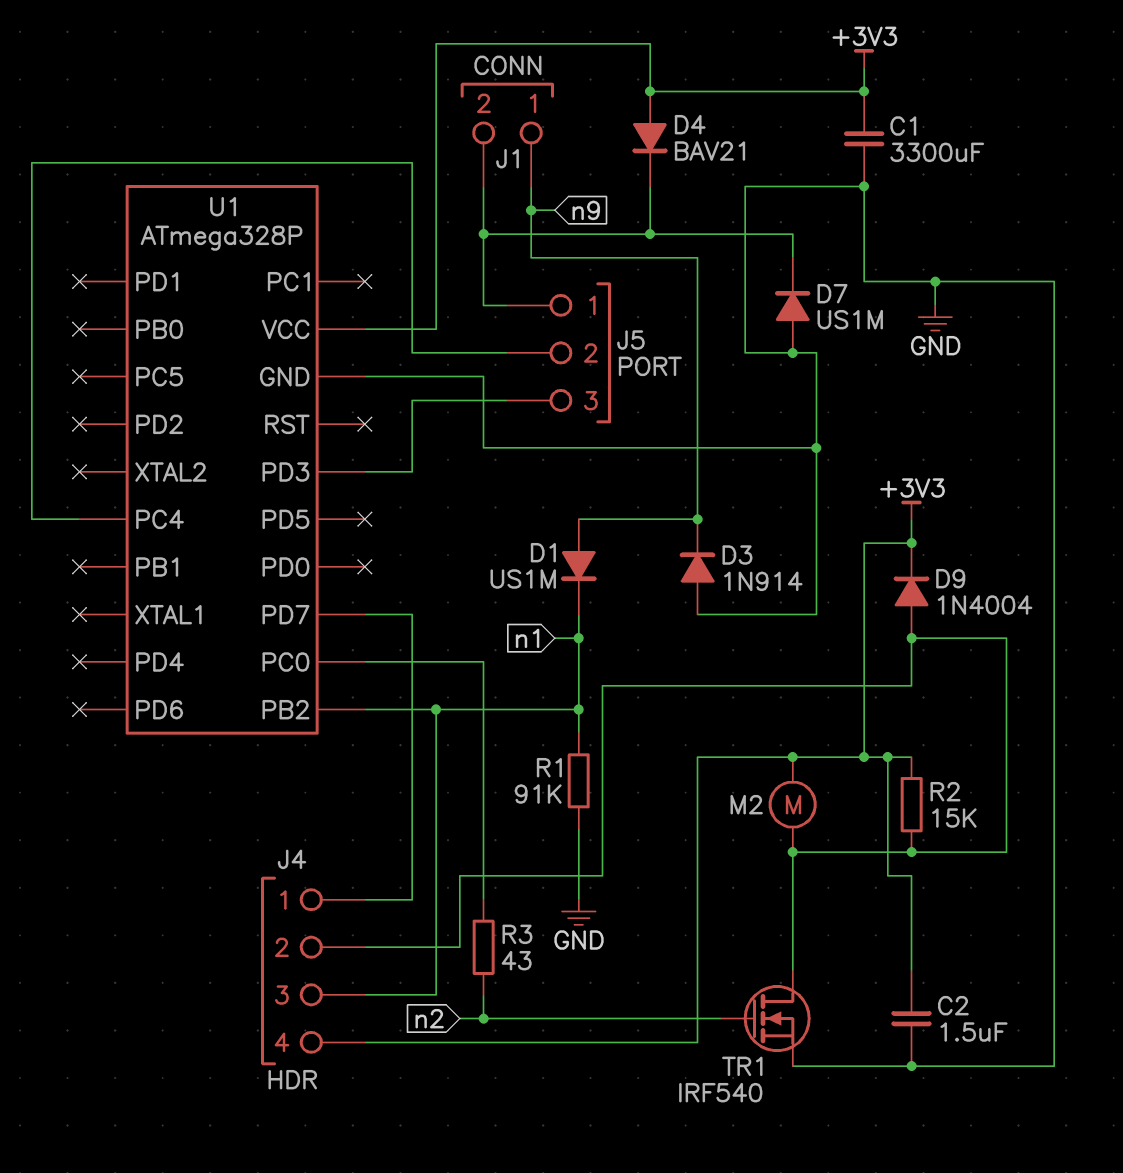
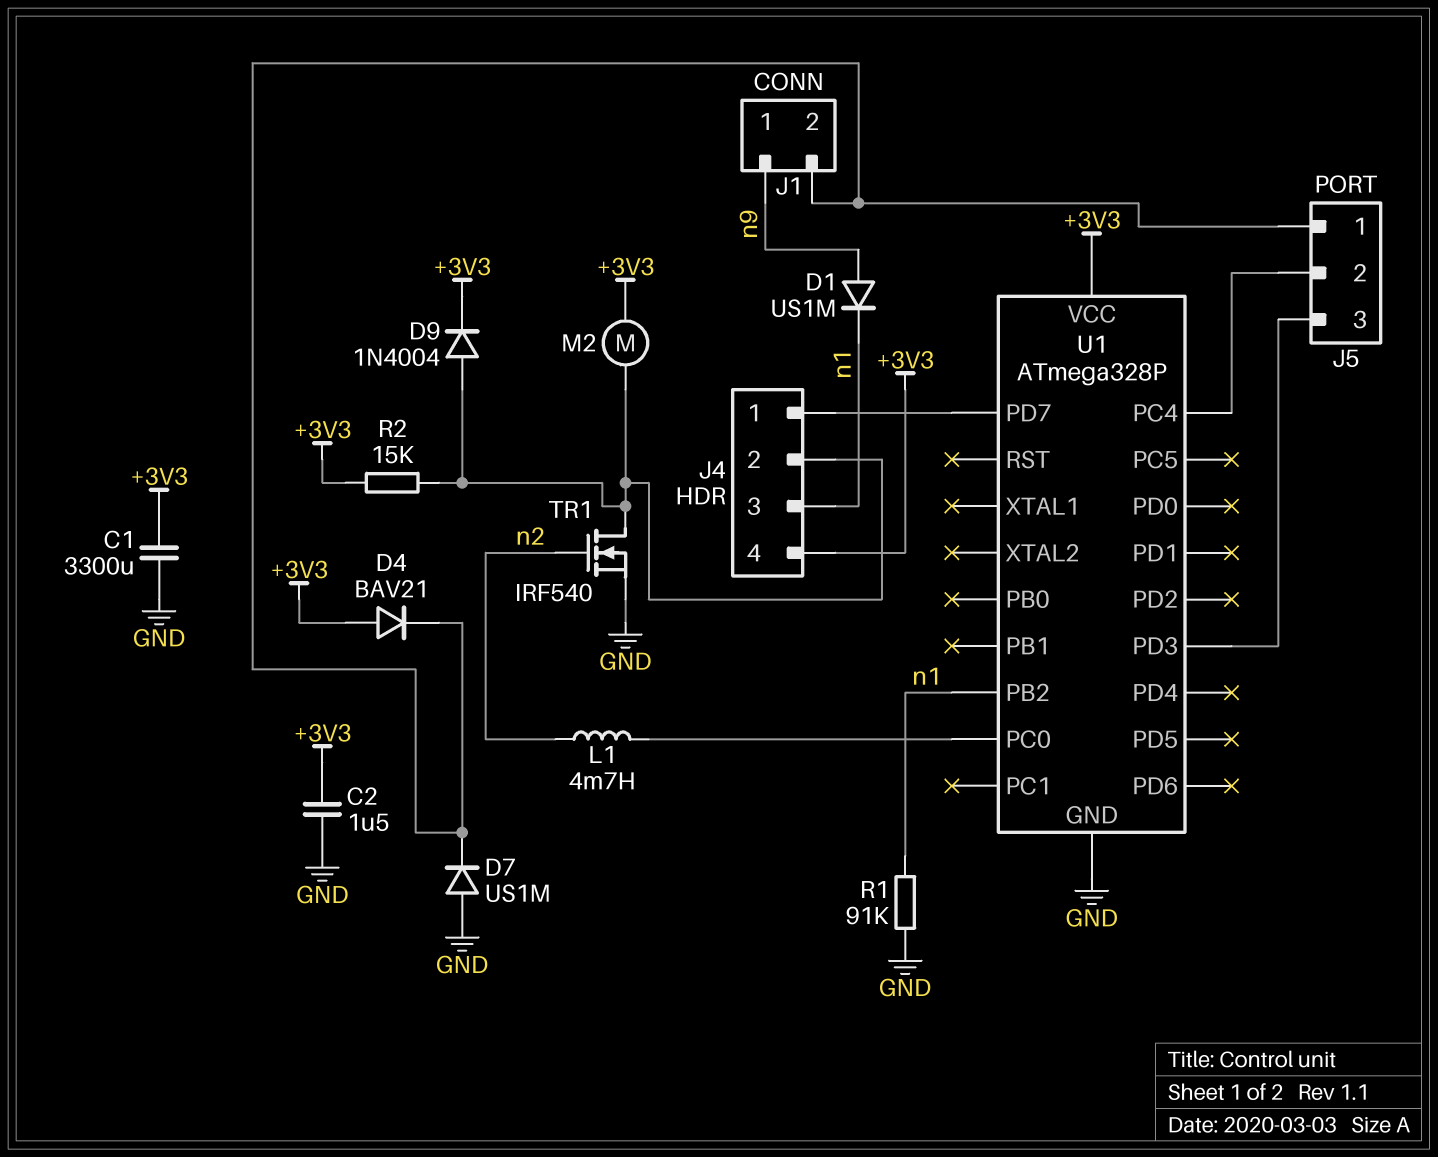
D3: diode 1N914 (A GND, K n9) -> none
L1: none -> 4.7mH (U1/PC0, n2)
R3: 43 (U1/PC0, n2) -> none

